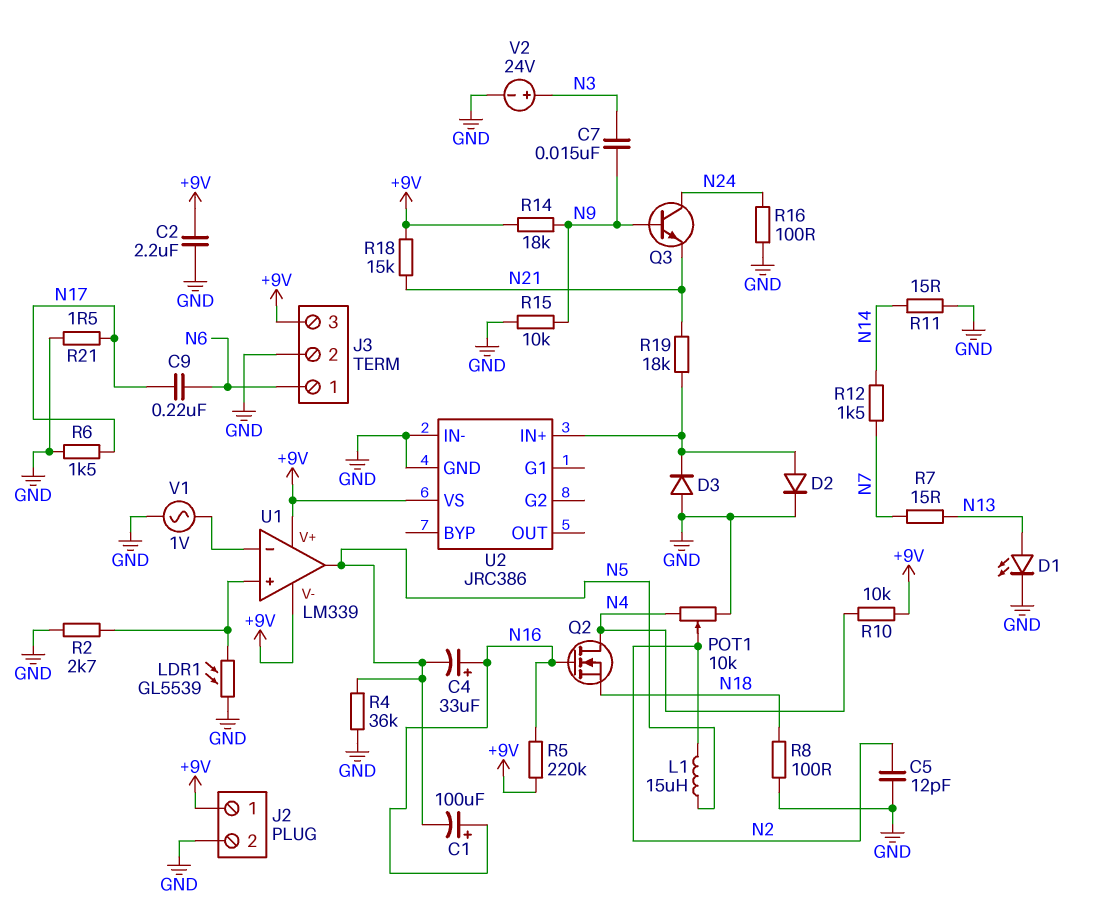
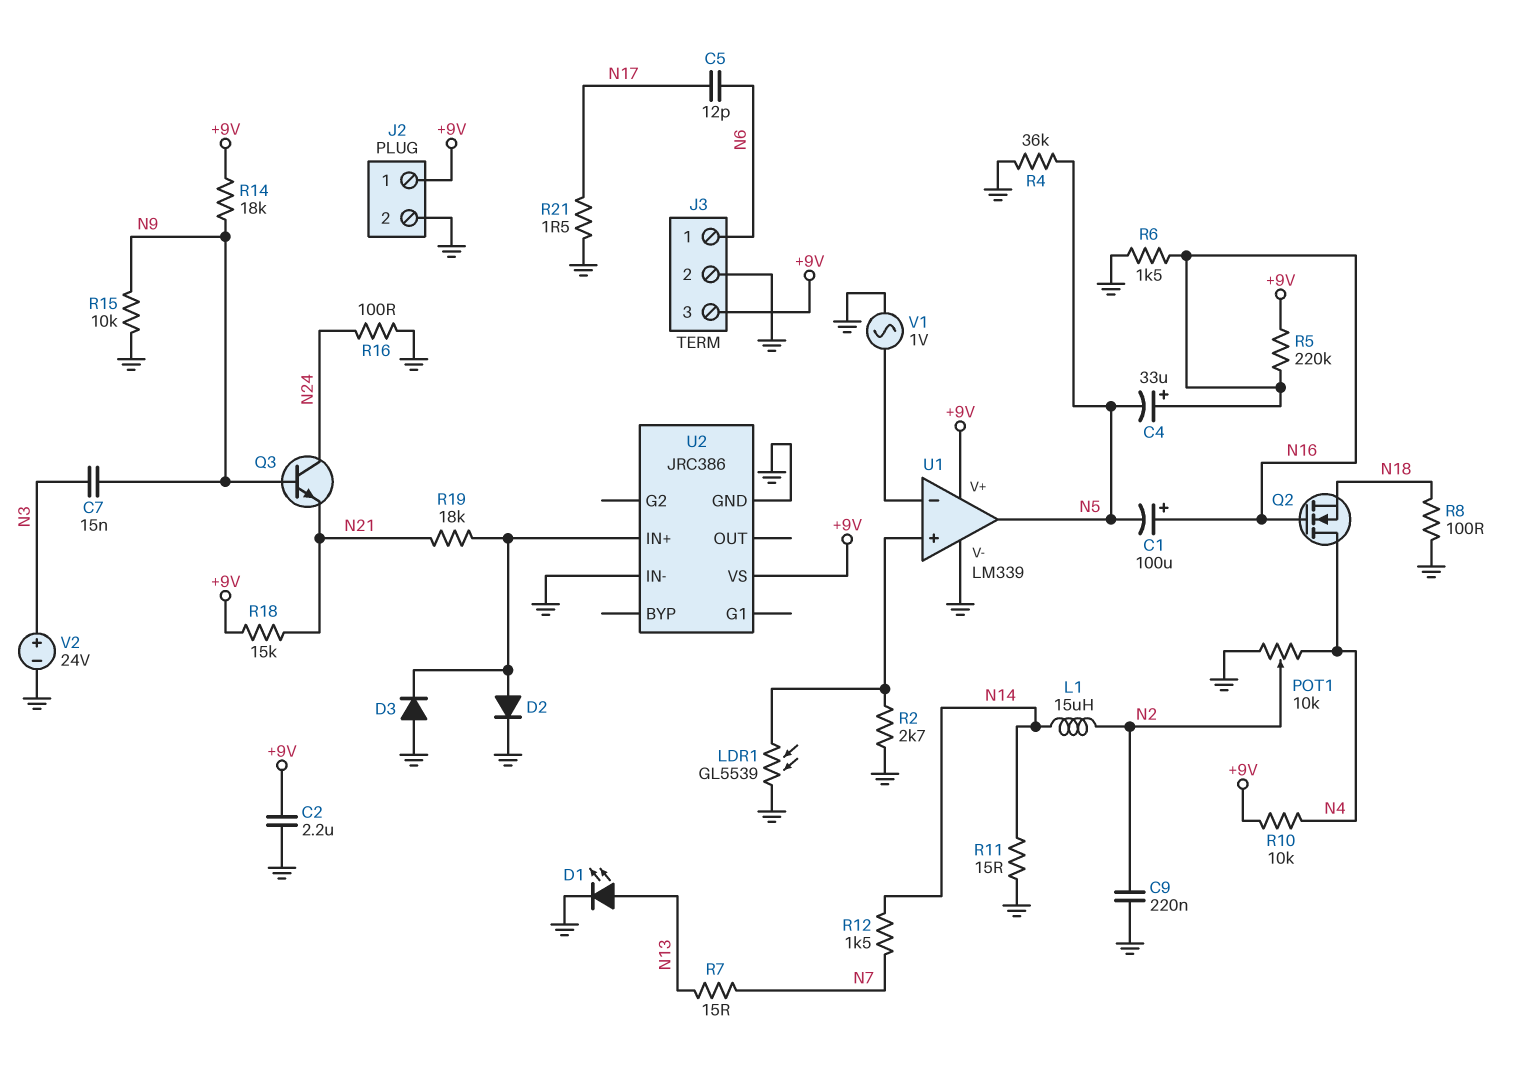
C5: 12pF (GND, N2) -> 12pF (N6, N17)
C9: 220nF (N6, N17) -> 220nF (GND, N2)
L1: 15uH (N2, N5) -> 15uH (N2, N14)
R6: 1.5k (GND, N17) -> 1.5k (GND, N16)
U1 pin V-: +9V -> GND

